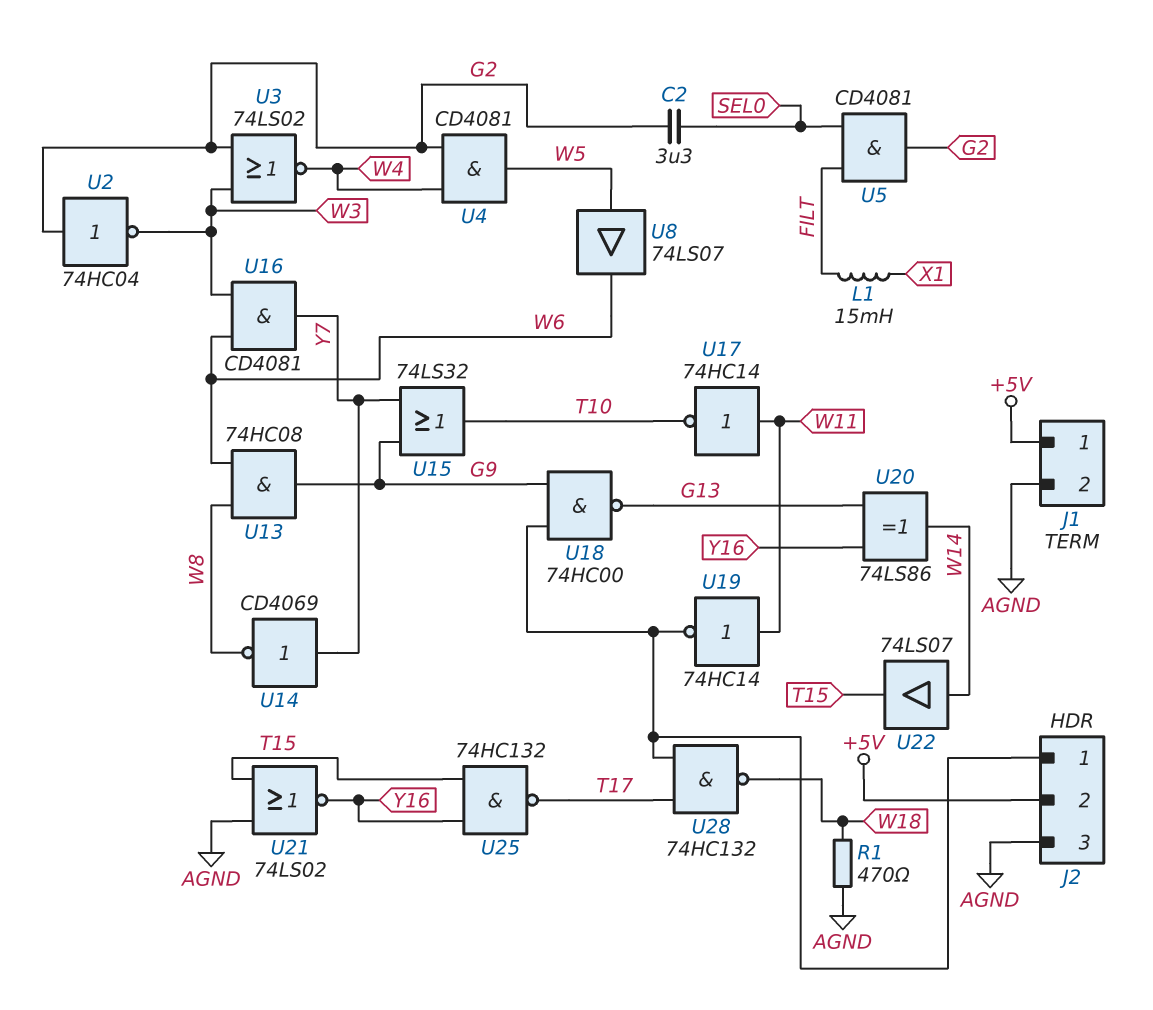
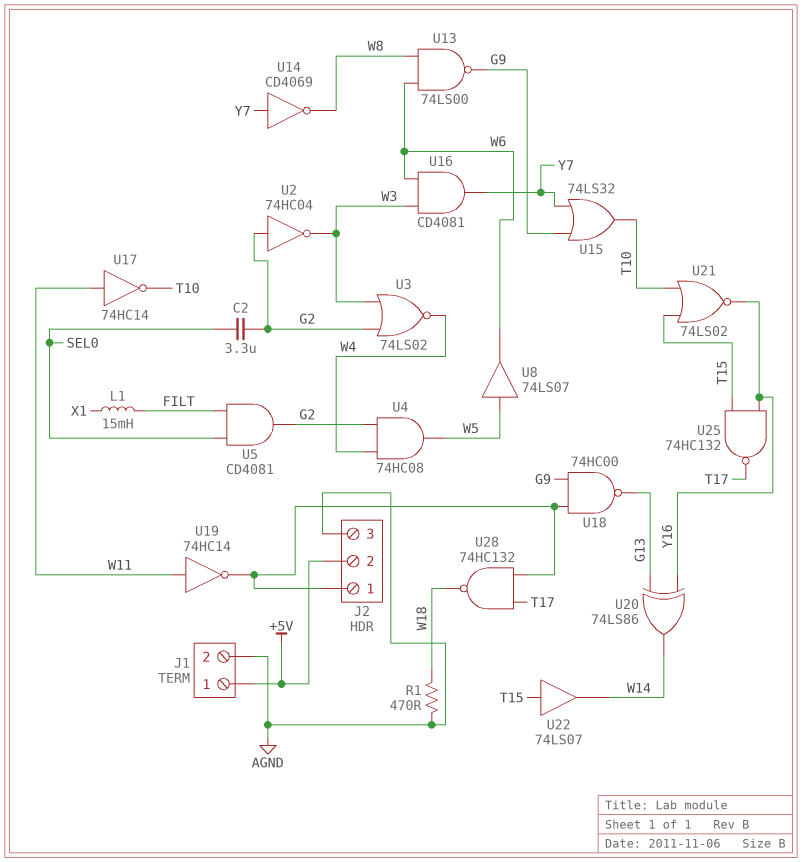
U4: AND CD4081 (in G2, in W4, out W5) -> AND 74HC08 (in G2, in W4, out W5)
U13: AND 74HC08 (in W6, in W8, out G9) -> NAND 74LS00 (in W6, in W8, out G9)
U21: NOR 74LS02 (in AGND, in T15, out Y16) -> NOR 74LS02 (in T10, in T15, out Y16)
U22: buffer 74LS07 (in W14, out T15) -> buffer 74LS07 (in T15, out W14)

